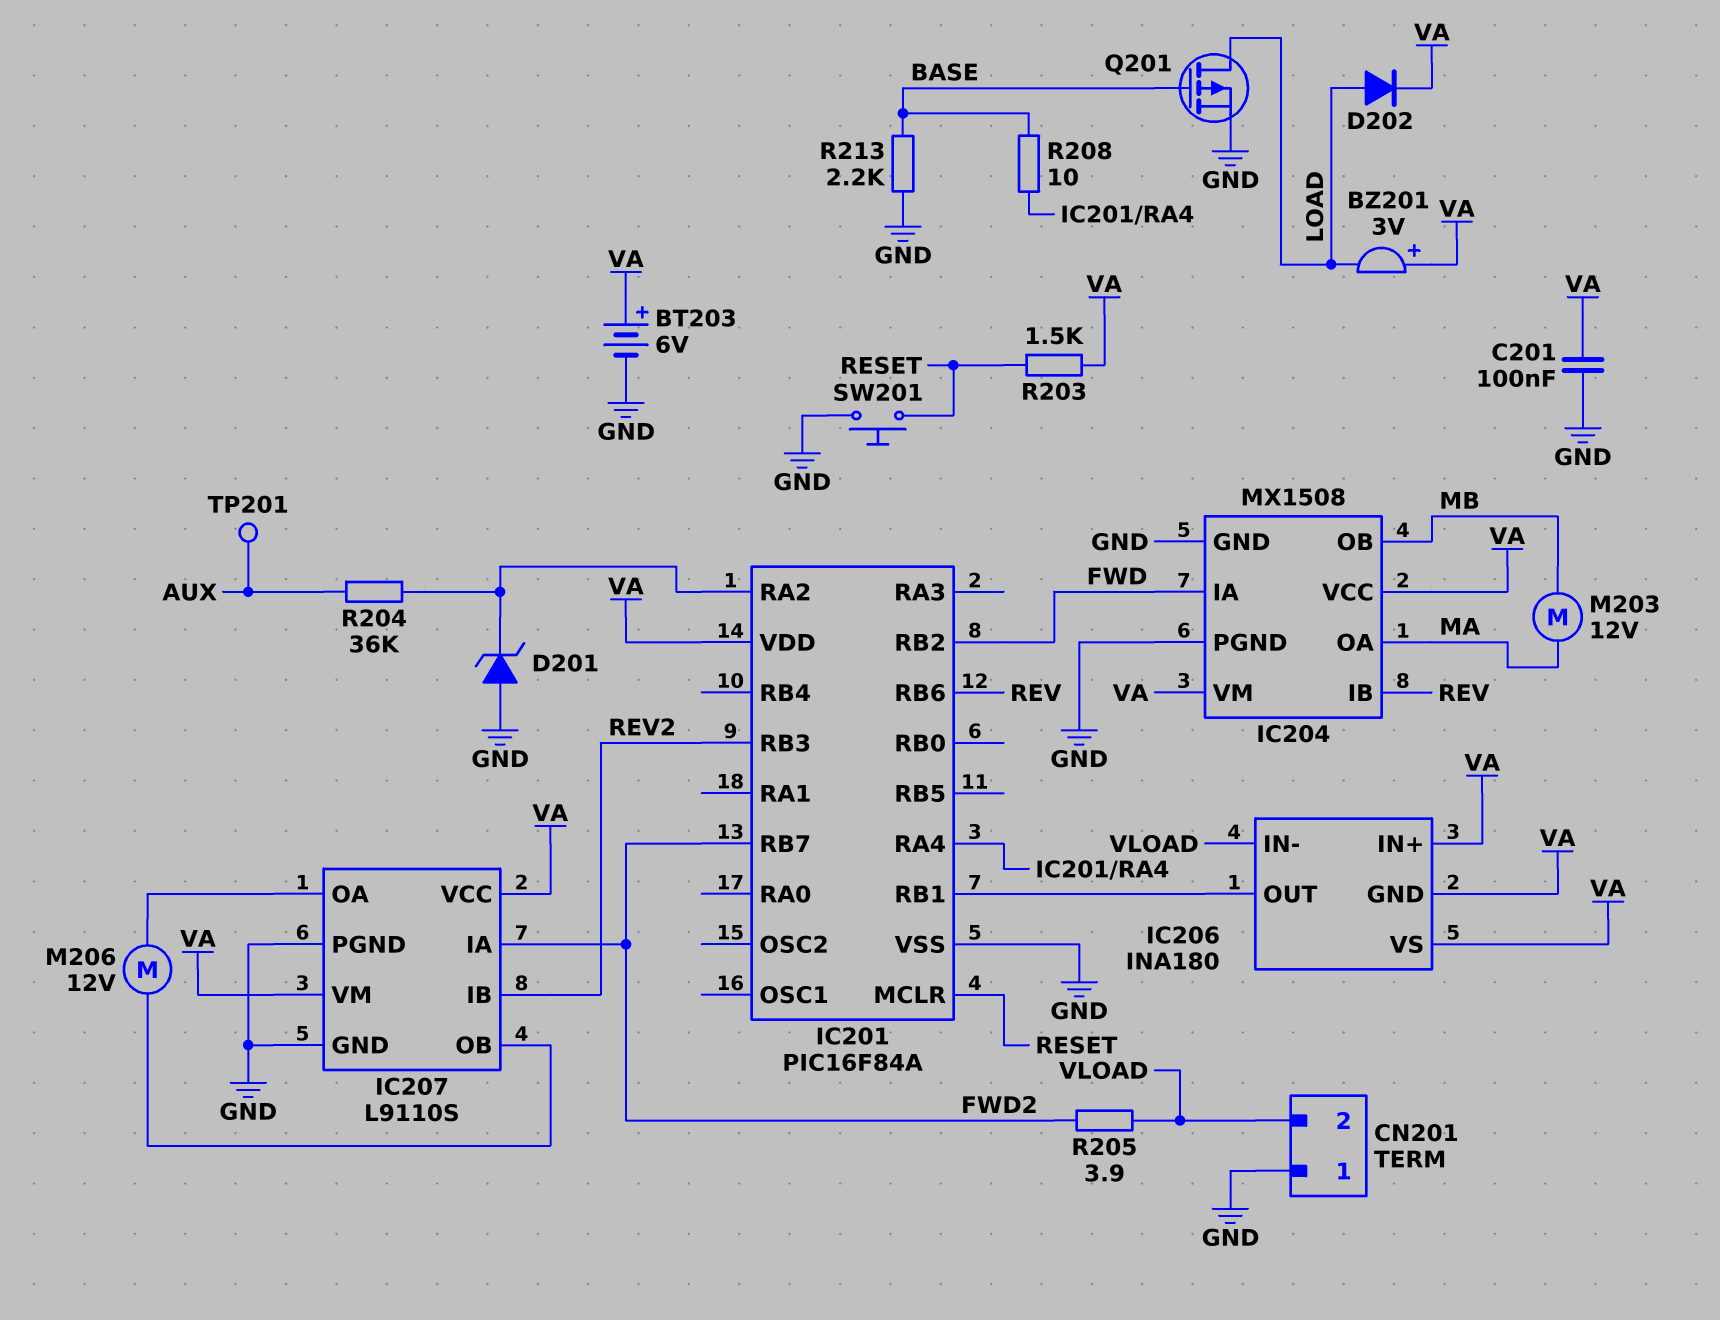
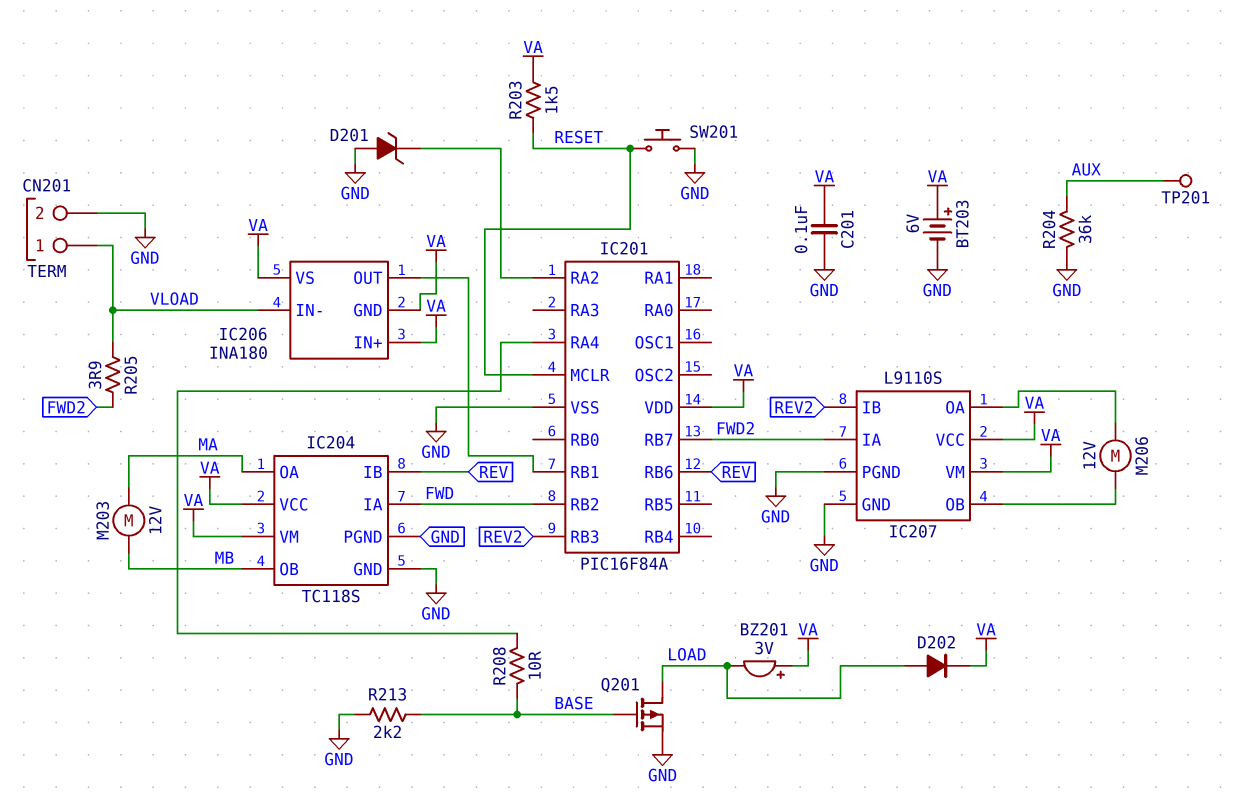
CN201 pin 1: GND -> VLOAD
CN201 pin 2: VLOAD -> GND
IC204: MX1508 -> TC118S
R204: 36k (AUX, IC201/RA2) -> 36k (AUX, GND)

